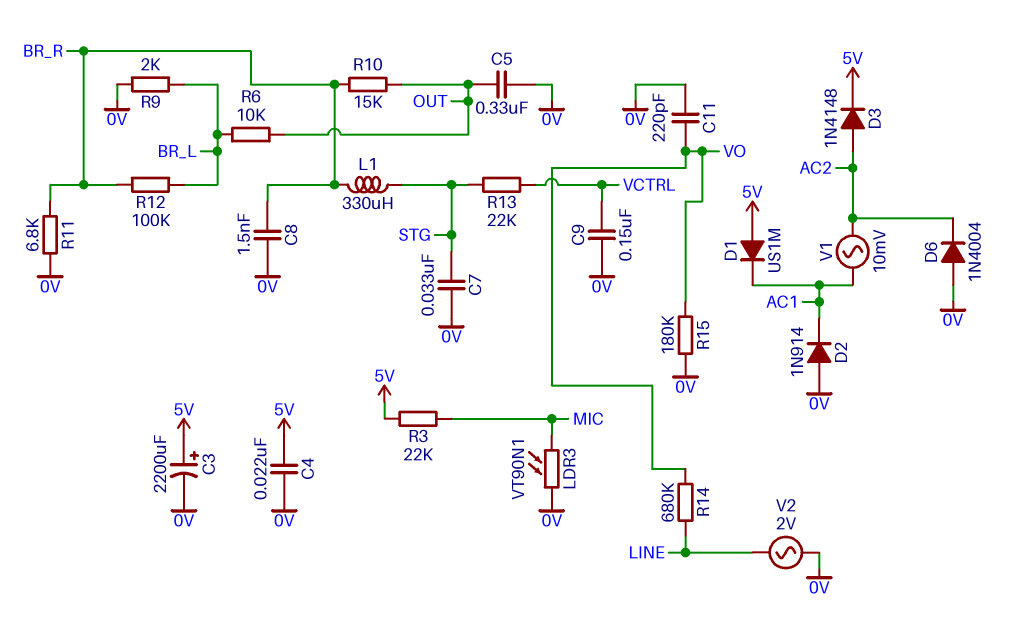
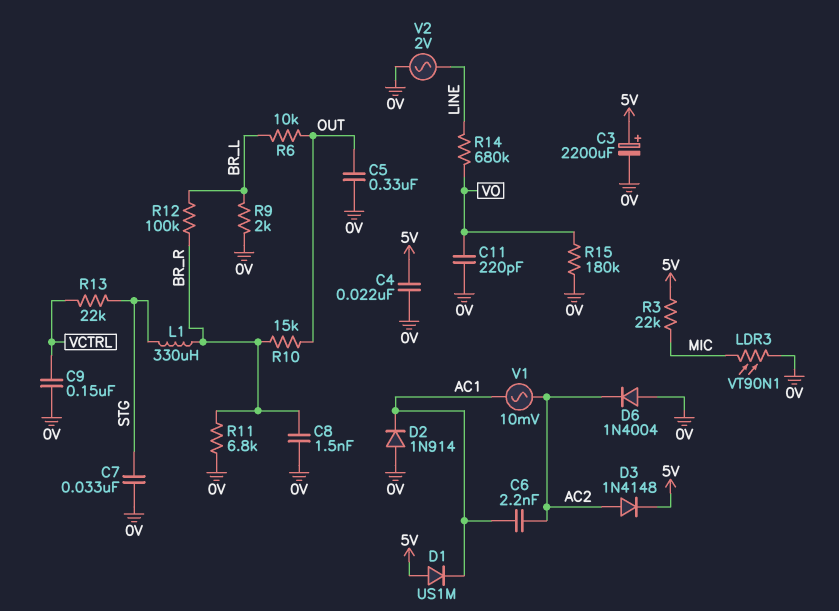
C6: none -> 2.2nF (AC1, AC2)

